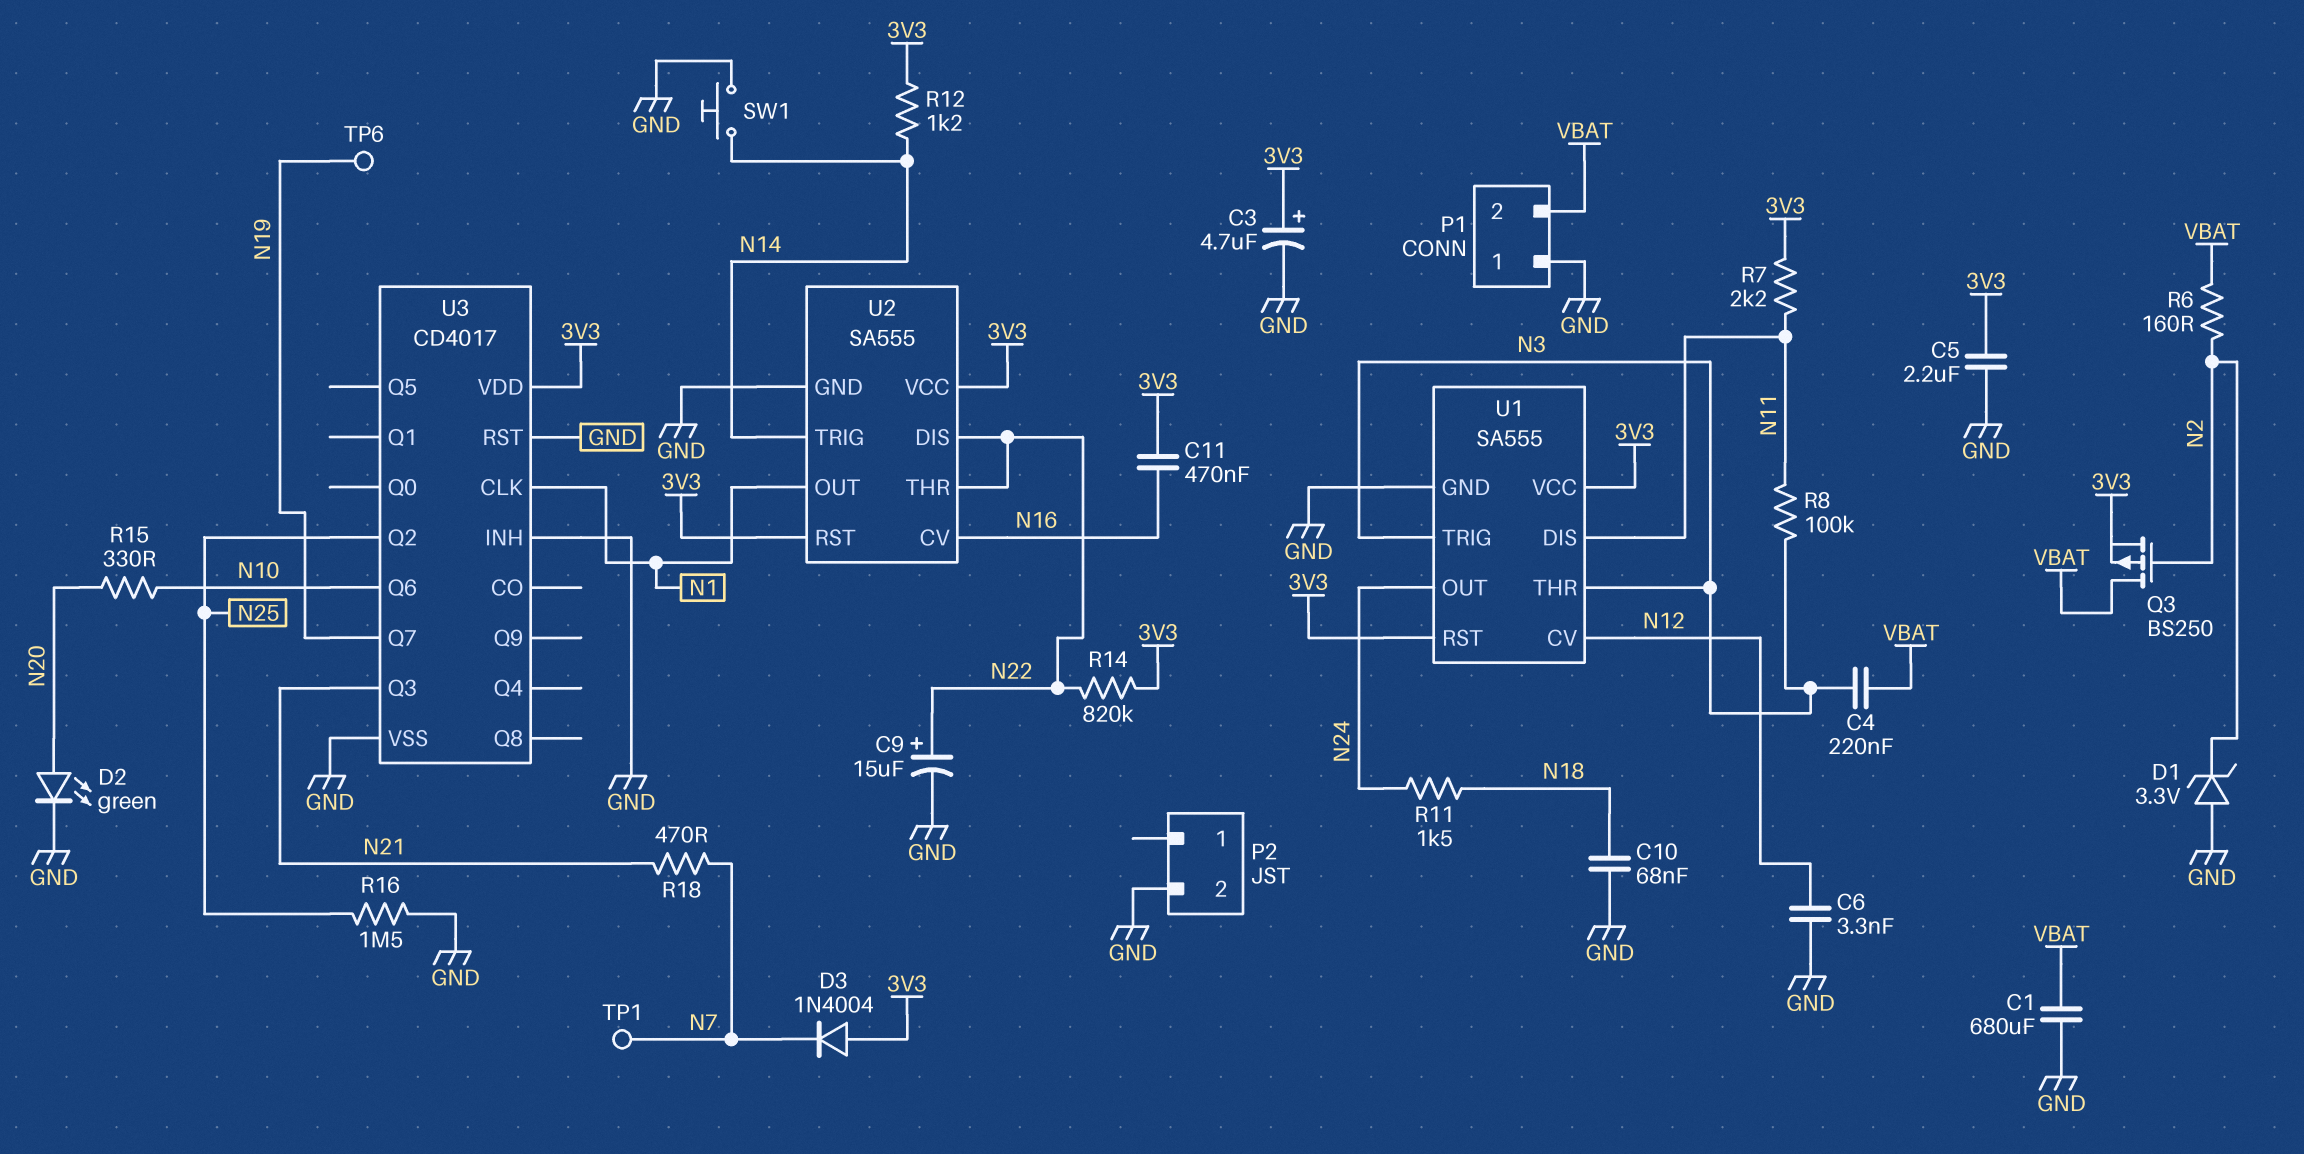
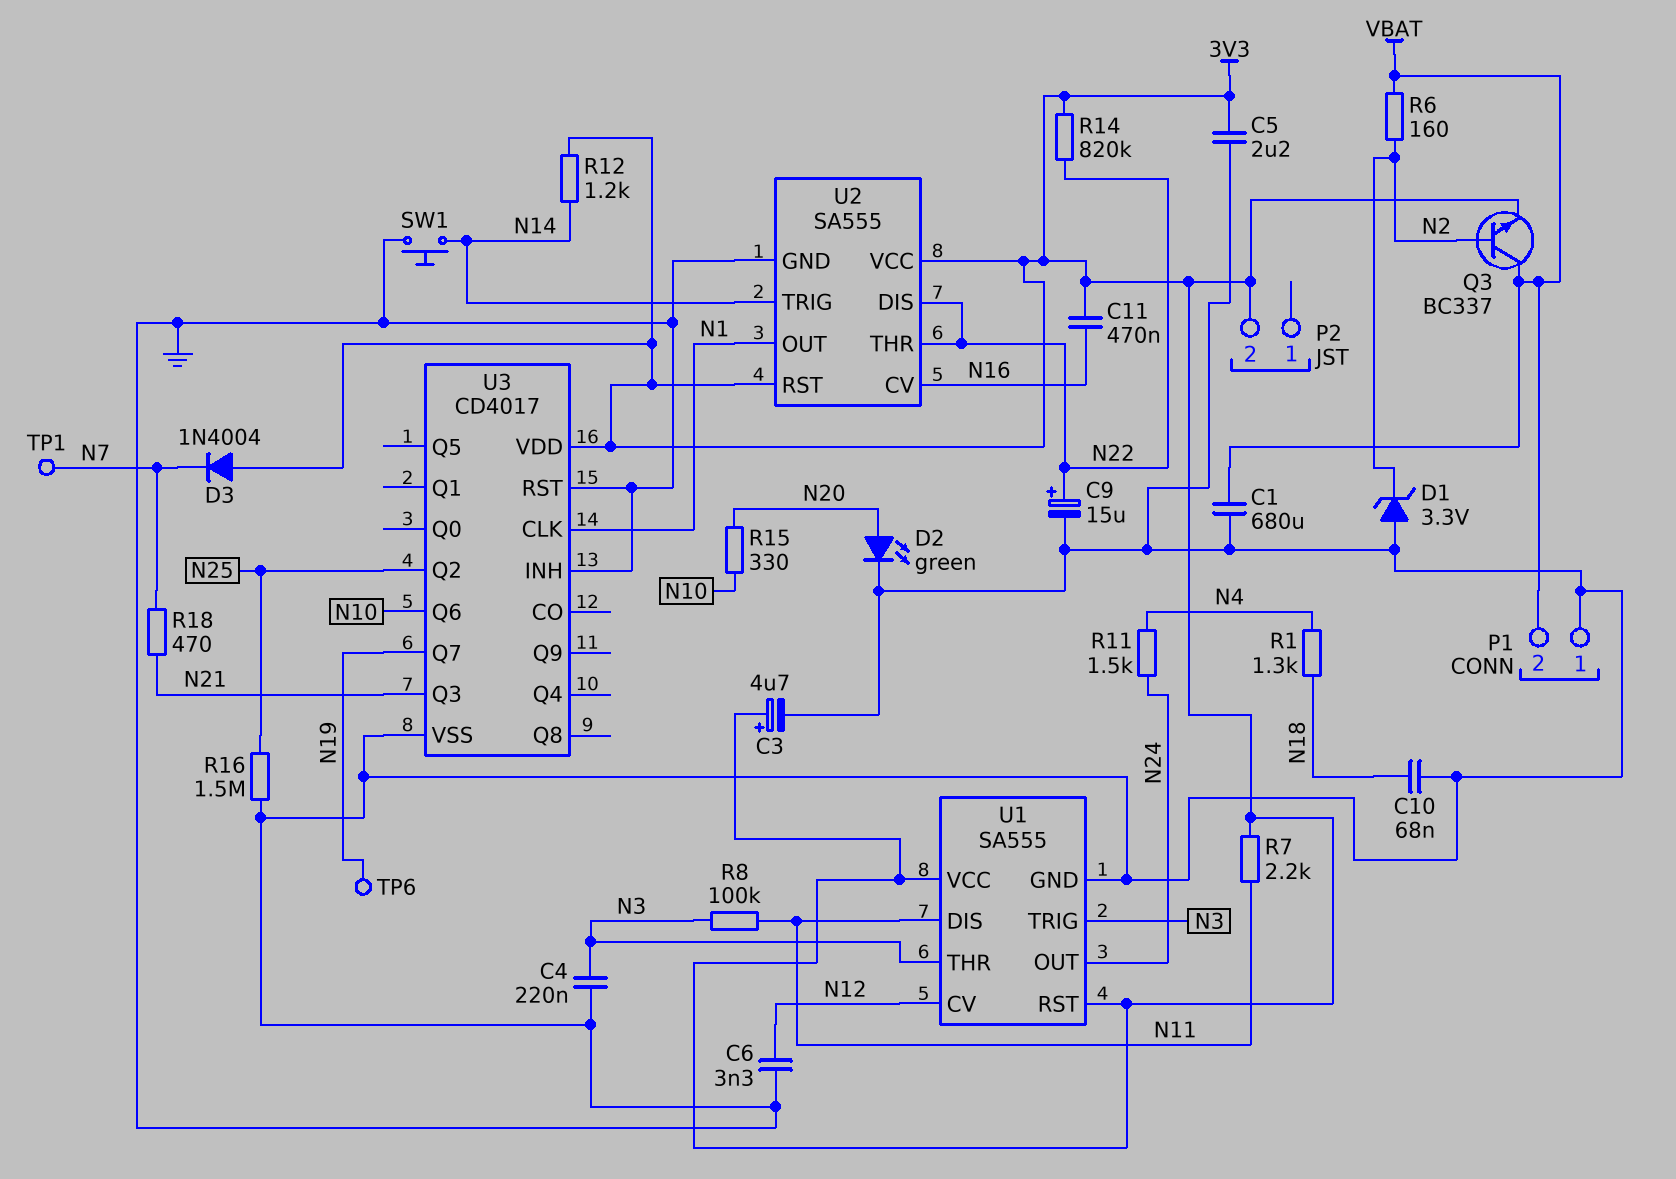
C4: 220nF (N3, VBAT) -> 220nF (GND, N3)
P2 pin 2: GND -> 3V3
Q3: PMOS BS250 (G N2, D VBAT, S 3V3) -> NPN BC337 (B N2, C VBAT, E 3V3)
R1: none -> 1.3k (N4, N18)
R11: 1.5k (N18, N24) -> 1.5k (N4, N24)

